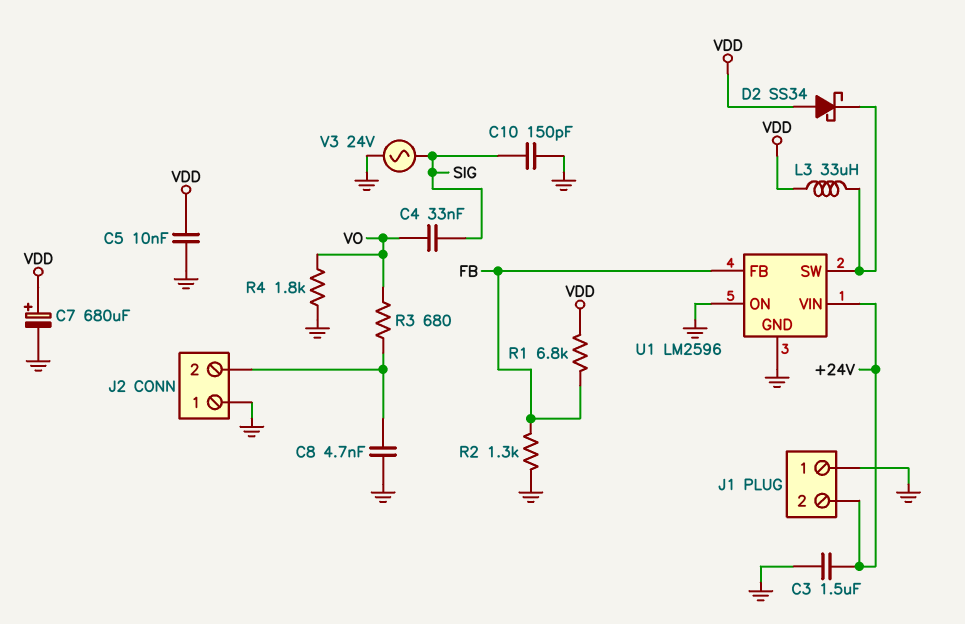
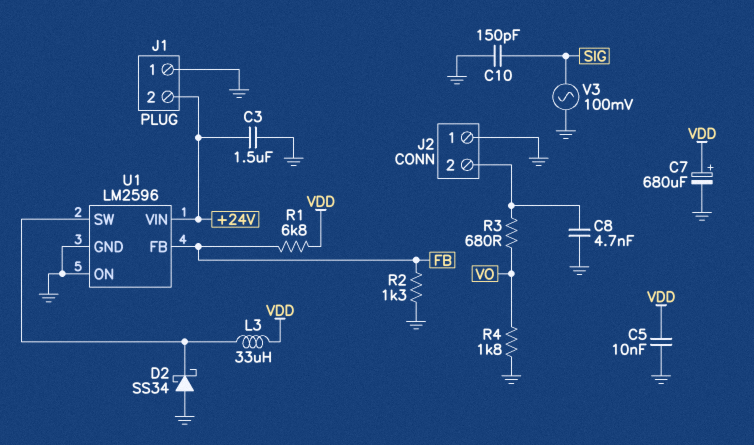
C4: 33nF (SIG, VO) -> none
D2: schottky SS34 (A VDD, K U1/SW) -> schottky SS34 (A GND, K U1/SW)
V3: AC 24V (GND, SIG) -> AC 100mV (GND, SIG)

